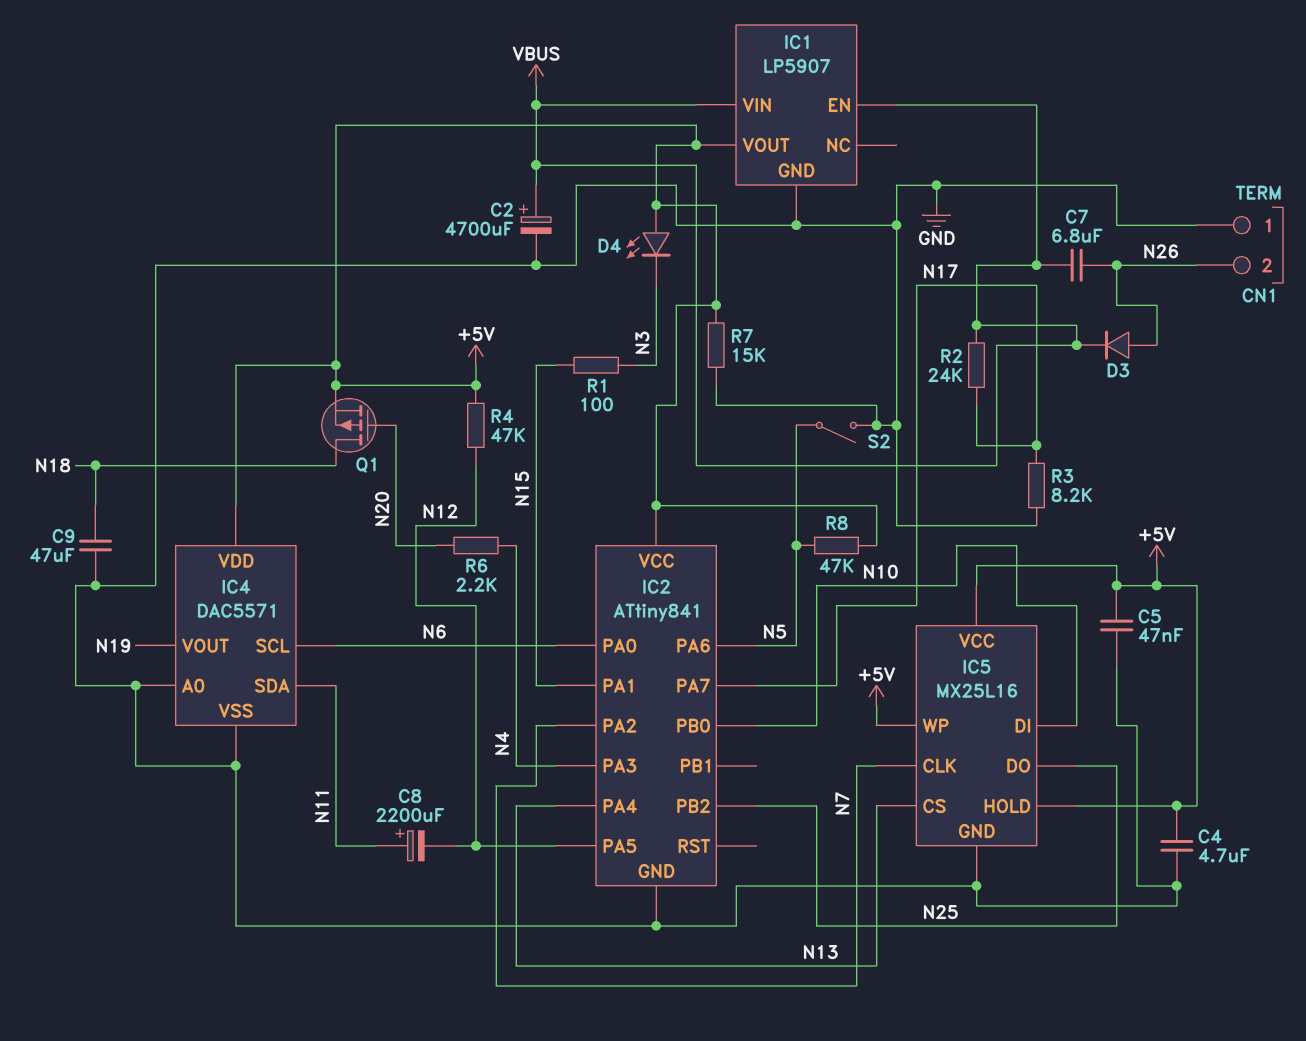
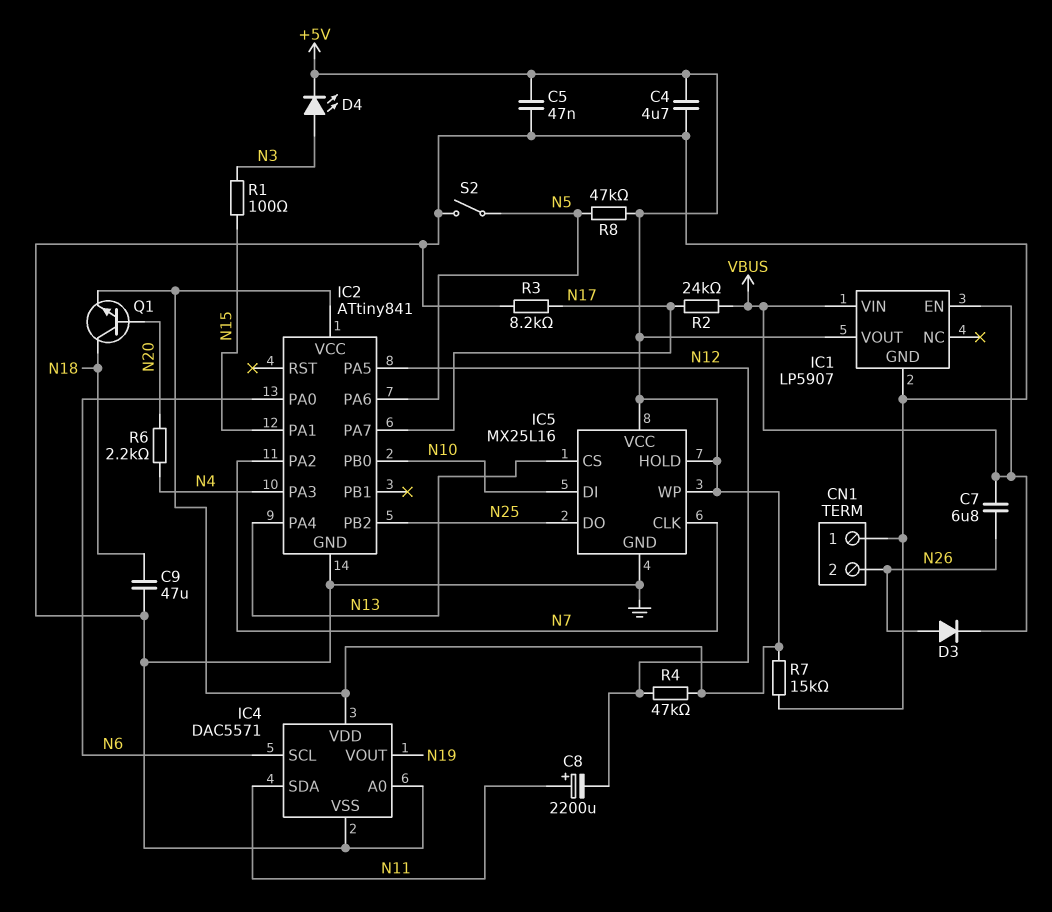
C2: 4700uF (plus VBUS, minus GND) -> none
D4: LED (A +5V, K N3) -> LED (A N3, K +5V)
Q1: PMOS (G N20, D N18, S +5V) -> NPN (B N20, C N18, E +5V)

